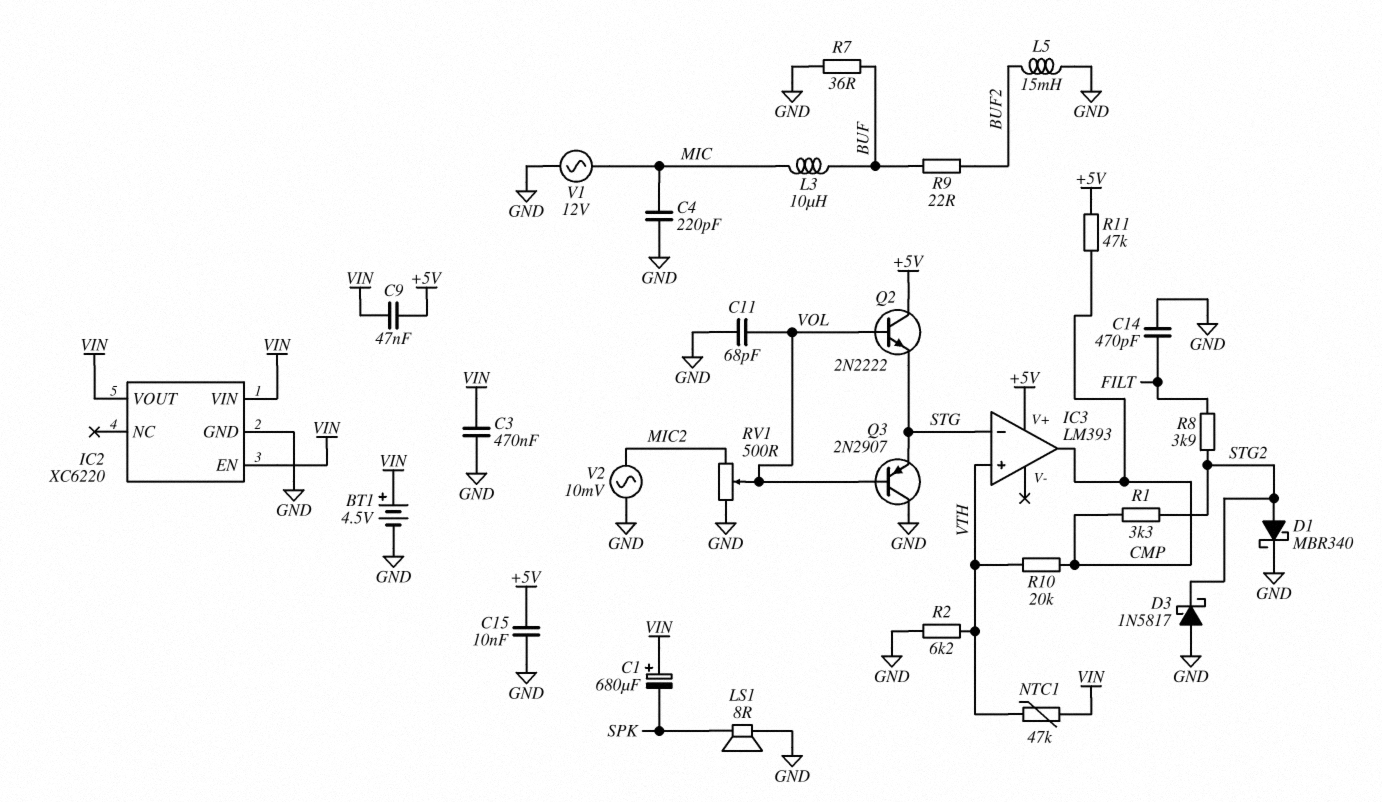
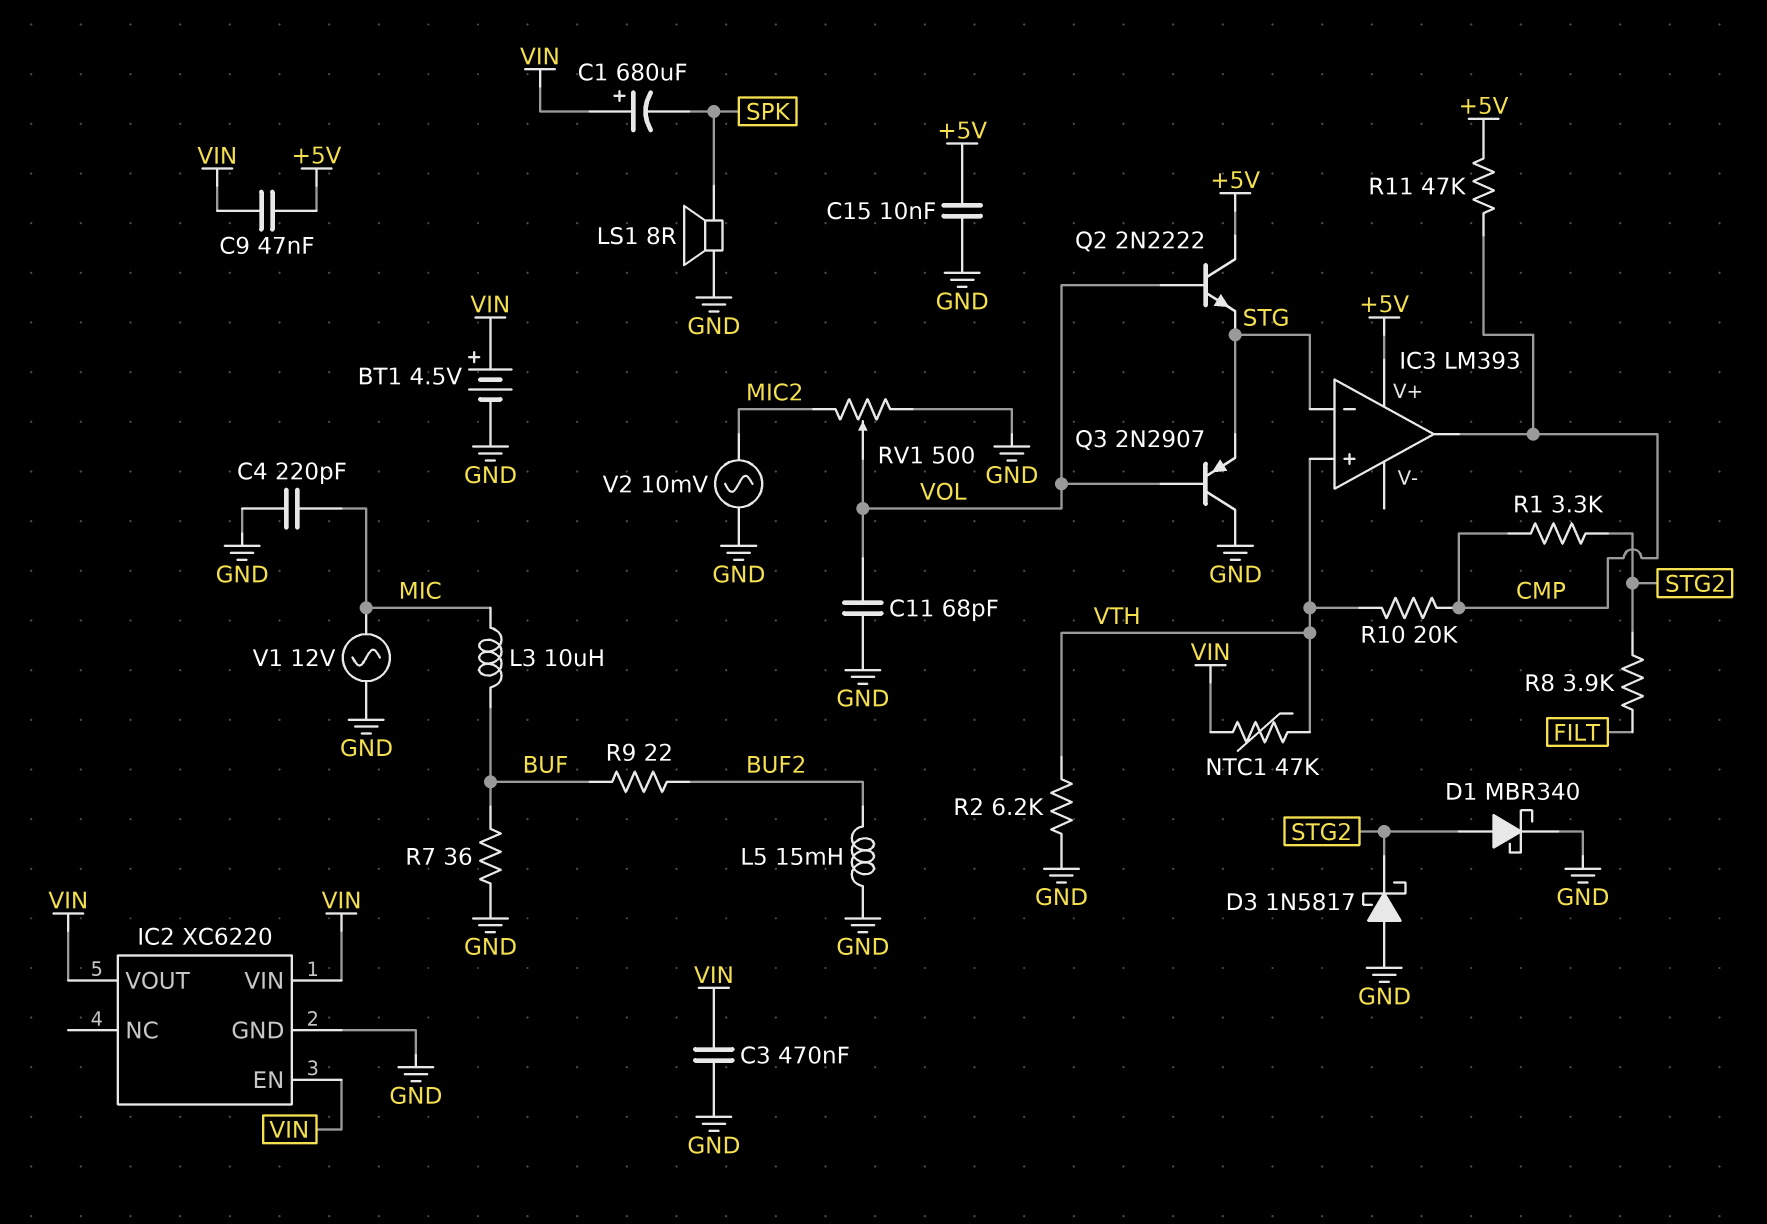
C14: 470pF (FILT, GND) -> none

